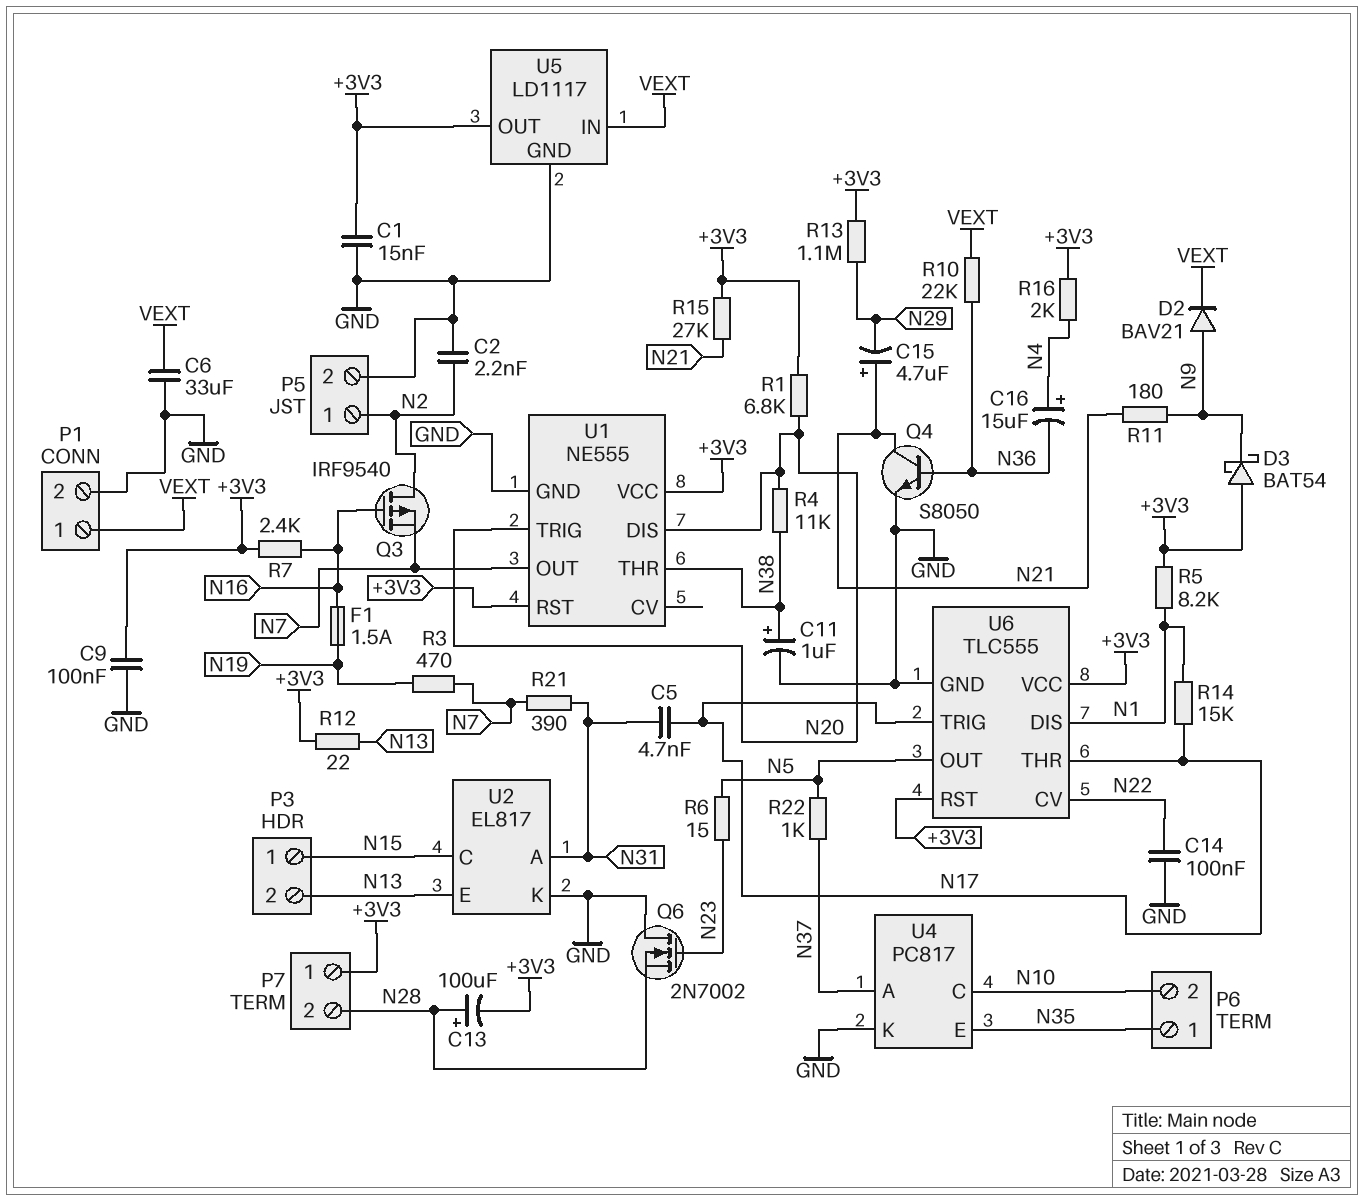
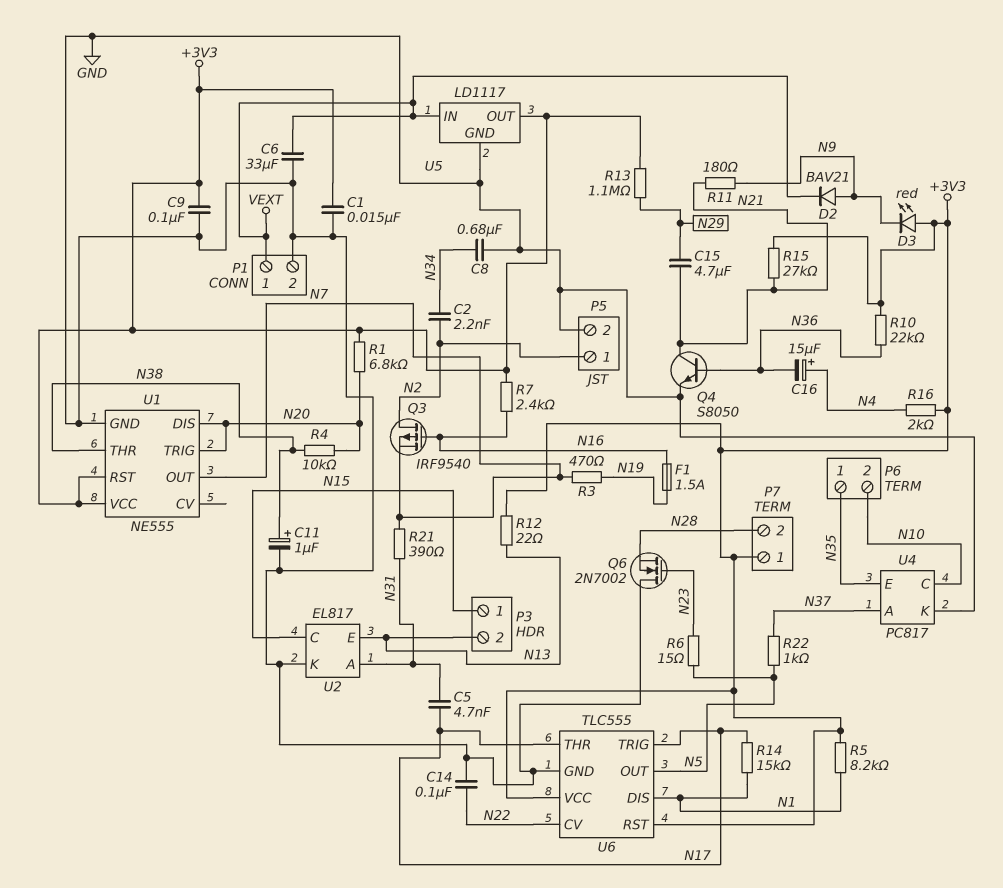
C2: 2.2nF (GND, N2) -> 2.2nF (N2, N34)
C8: none -> 680nF (GND, N34)
C13: 100uF (plus N28, minus +3V3) -> none
C15: 4.7uF (plus N21, minus N29) -> 4.7uF (N21, N29)
D3: schottky BAT54 (A +3V3, K N9) -> LED red (A +3V3, K N9)
R4: 11k (N20, N38) -> 10k (N20, N38)
R10: 22k (N36, VEXT) -> 22k (+3V3, N36)

